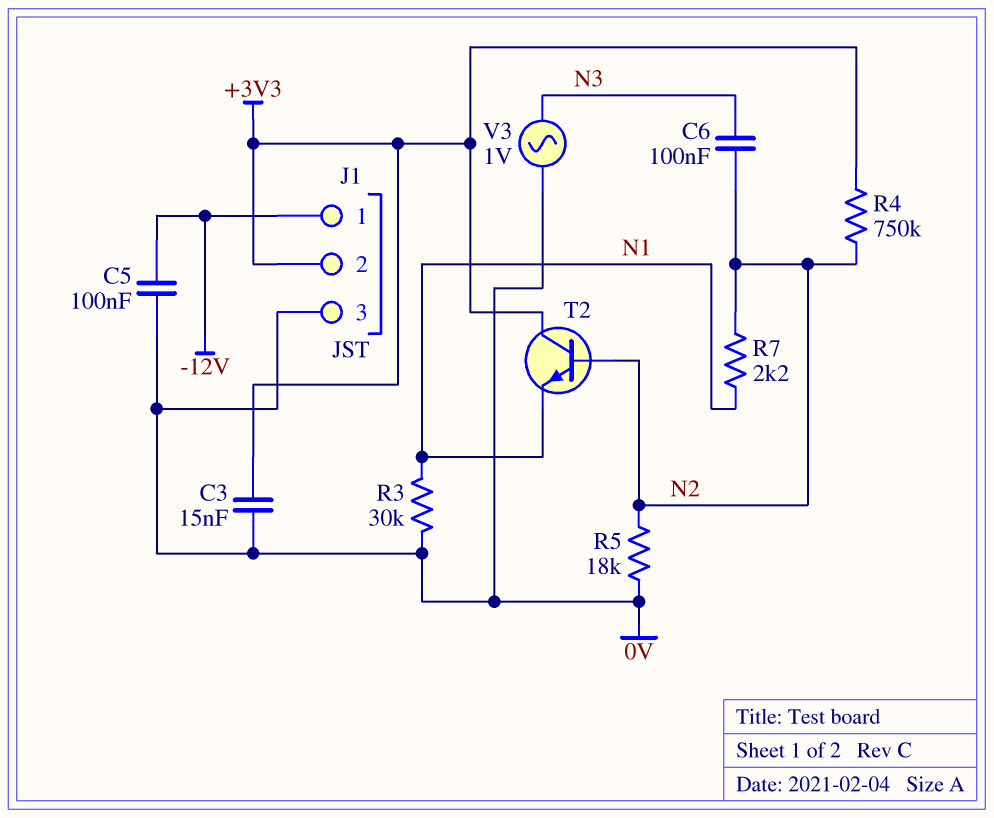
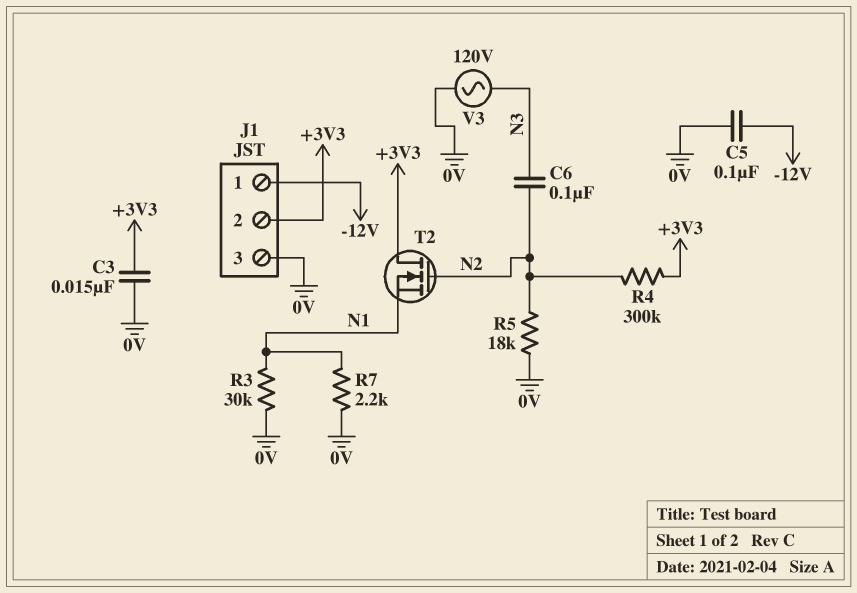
R4: 750k (+3V3, N2) -> 300k (+3V3, N2)
R7: 2.2k (N1, N2) -> 2.2k (0V, N1)
T2: NPN (B N2, C +3V3, E N1) -> NMOS (G N2, D +3V3, S N1)
V3: AC 1V (0V, N3) -> AC 120V (0V, N3)

